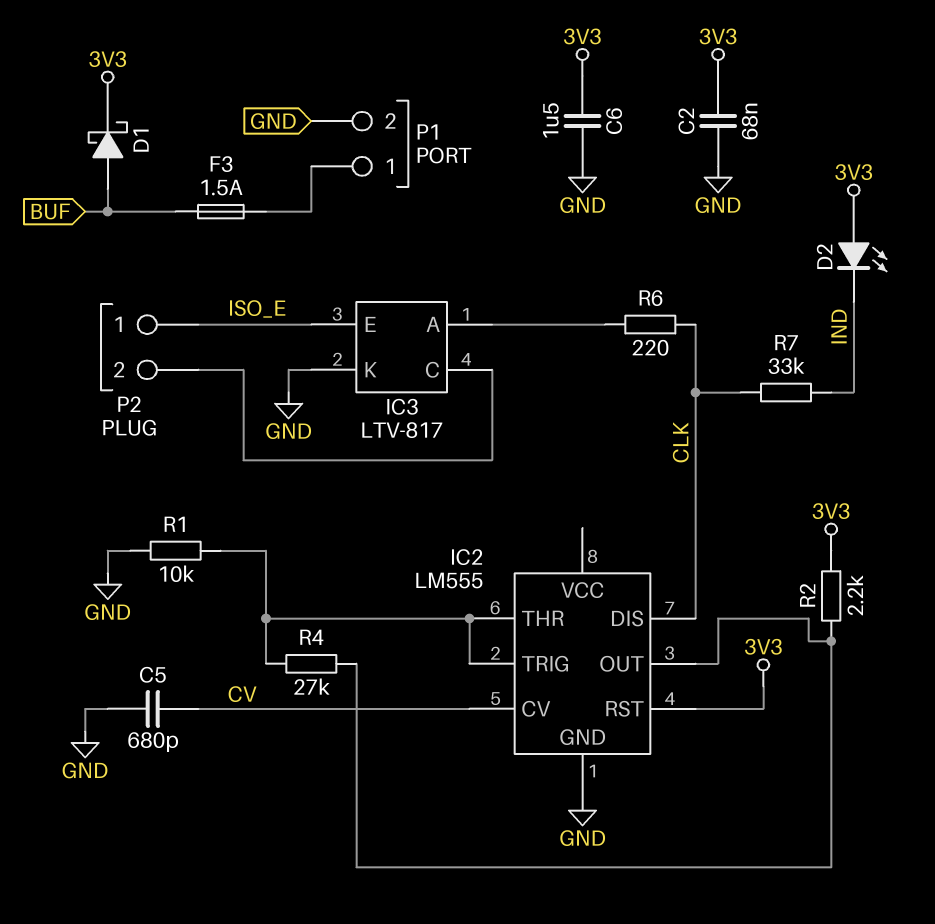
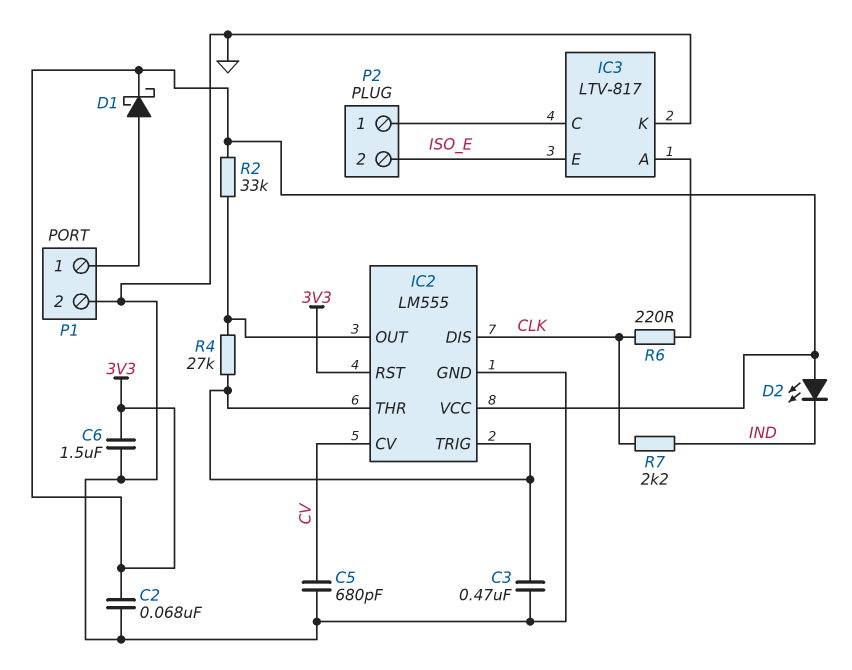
C3: none -> 470nF (GND, IC2/THR)
D1: schottky (A BUF, K 3V3) -> schottky (A P1/1, K 3V3)
F3: 1.5A (BUF, P1/1) -> none
IC2 pin VCC: none -> 3V3
P2 pin 1: ISO_E -> IC3/C
P2 pin 2: IC3/C -> ISO_E
R1: 10k (GND, IC2/THR) -> none
R2: 2.2k (3V3, IC2/OUT) -> 33k (3V3, IC2/OUT)
R7: 33k (CLK, IND) -> 2.2k (CLK, IND)

